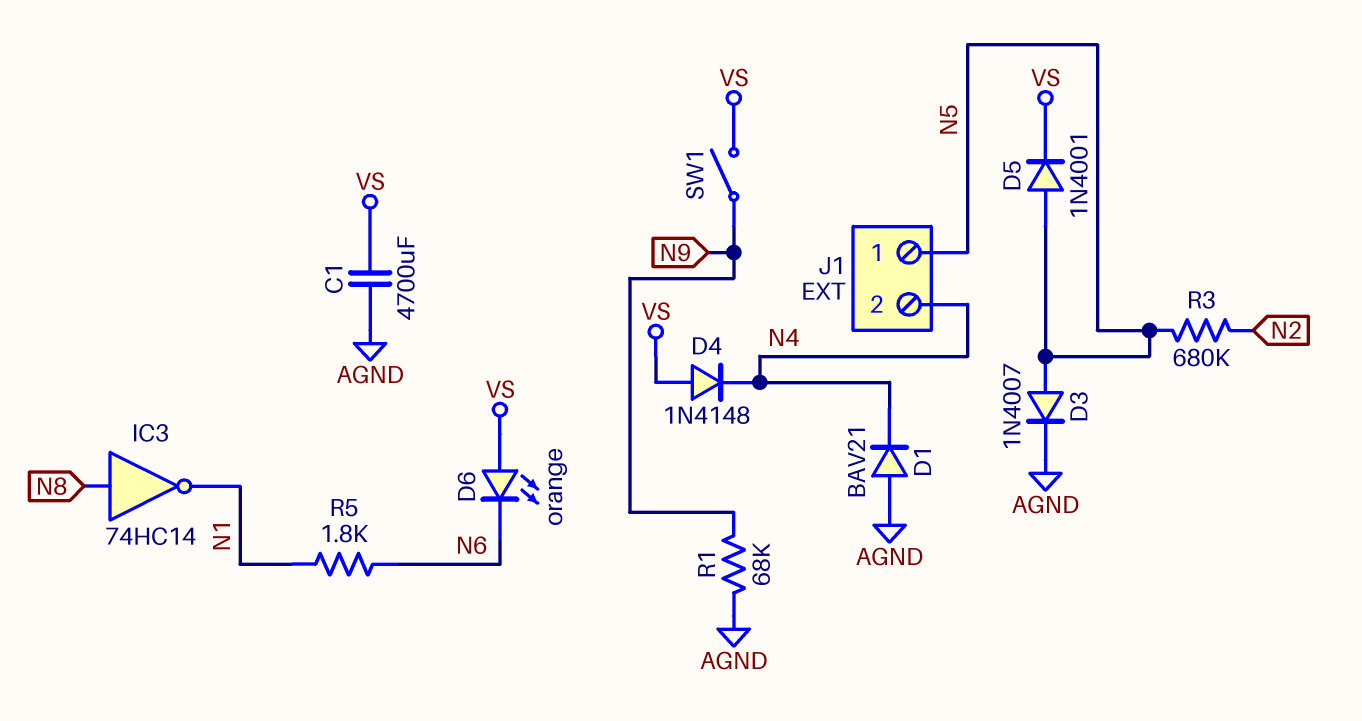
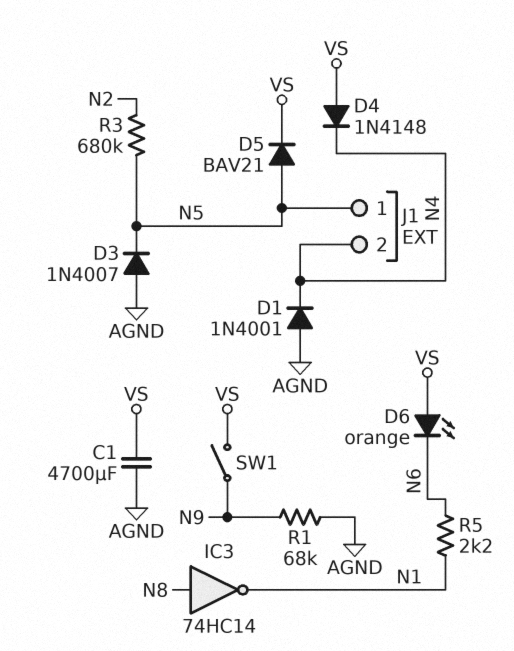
D1: diode BAV21 (A AGND, K N4) -> diode 1N4001 (A AGND, K N4)
D3: diode 1N4007 (A N5, K AGND) -> diode 1N4007 (A AGND, K N5)
D5: diode 1N4001 (A N5, K VS) -> diode BAV21 (A N5, K VS)
R5: 1.8k (N1, N6) -> 2.2k (N1, N6)

